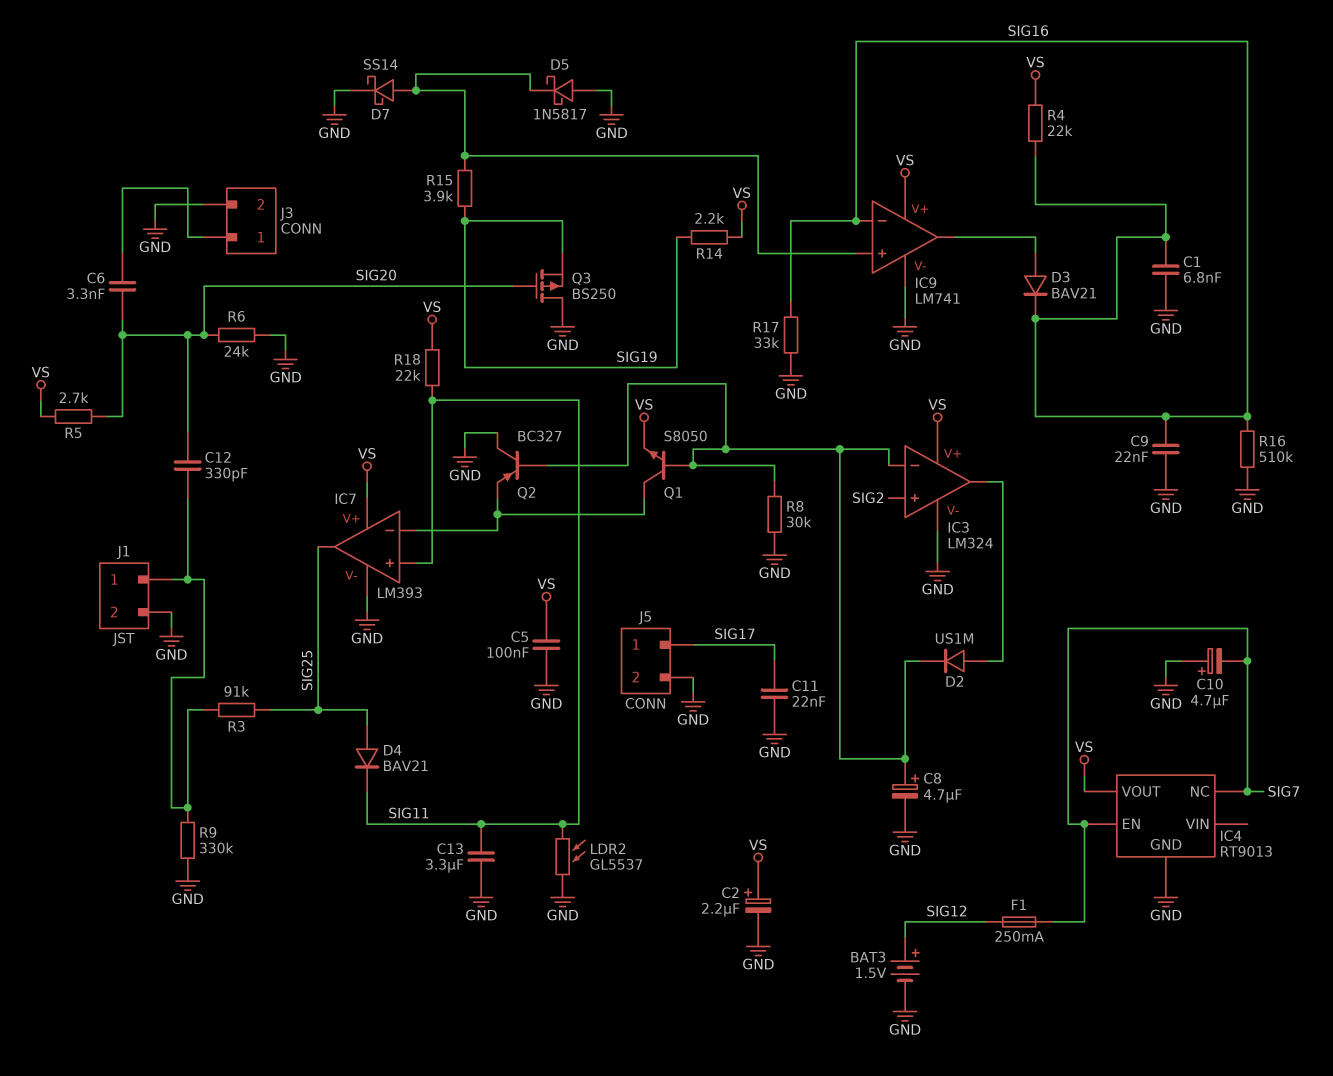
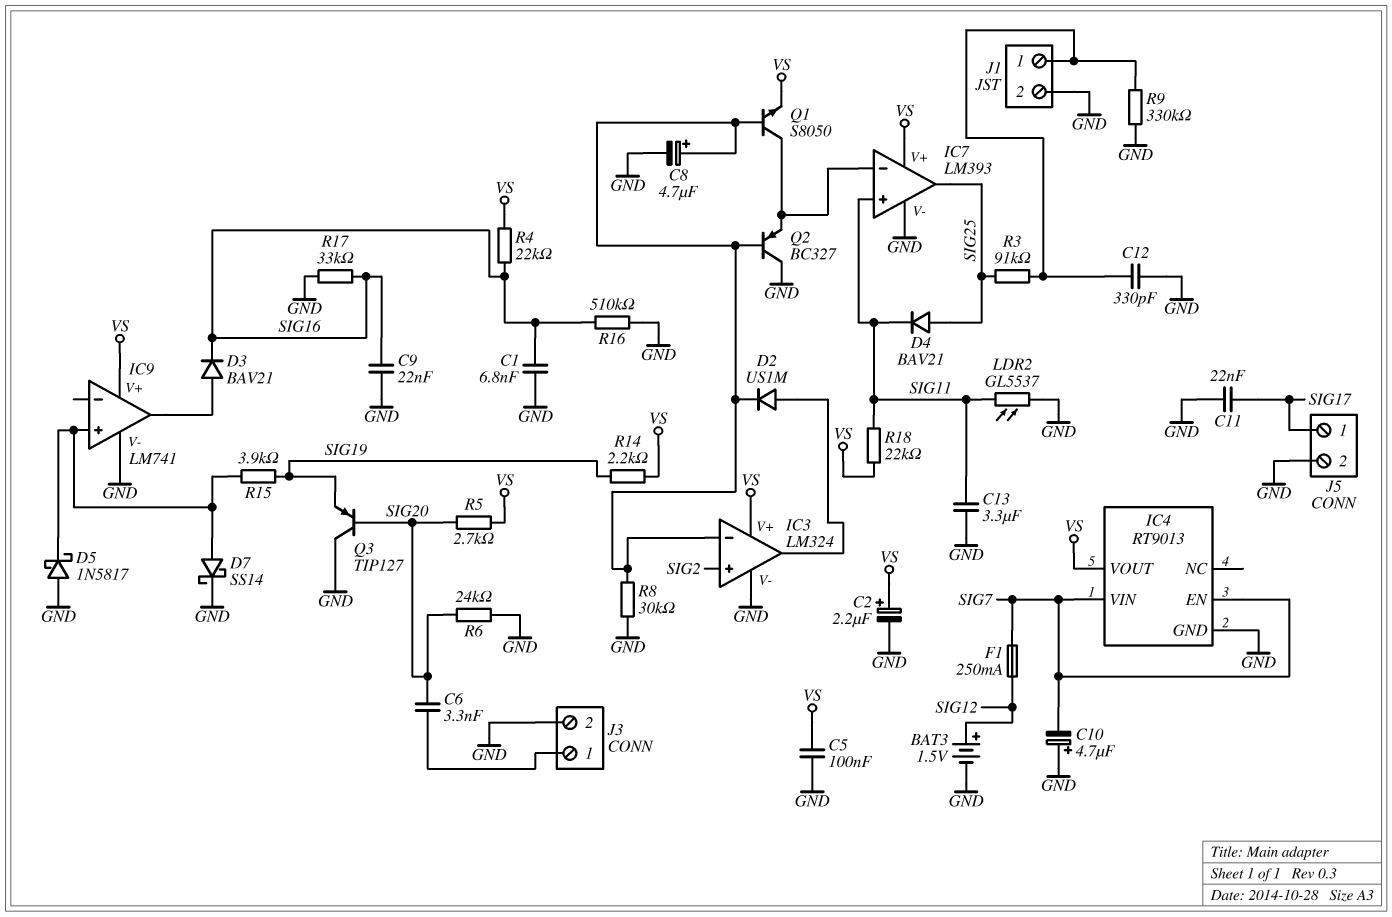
C12: 330pF (J1/1, SIG20) -> 330pF (GND, J1/1)
IC4 pin NC: SIG7 -> none
IC4 pin VIN: none -> SIG7
IC9 pin in-: SIG16 -> none
Q3: PMOS BS250 (G SIG20, D GND, S SIG19) -> PNP TIP127 (B SIG20, C GND, E SIG19)

